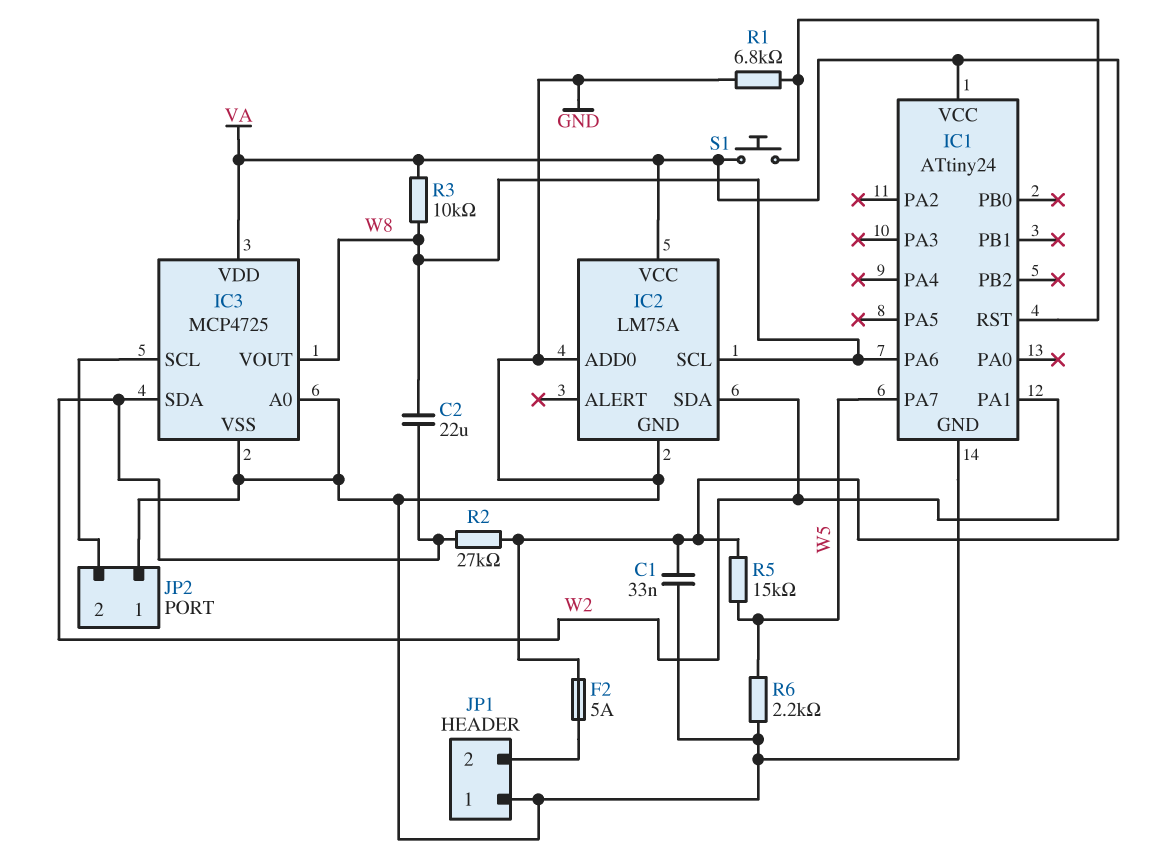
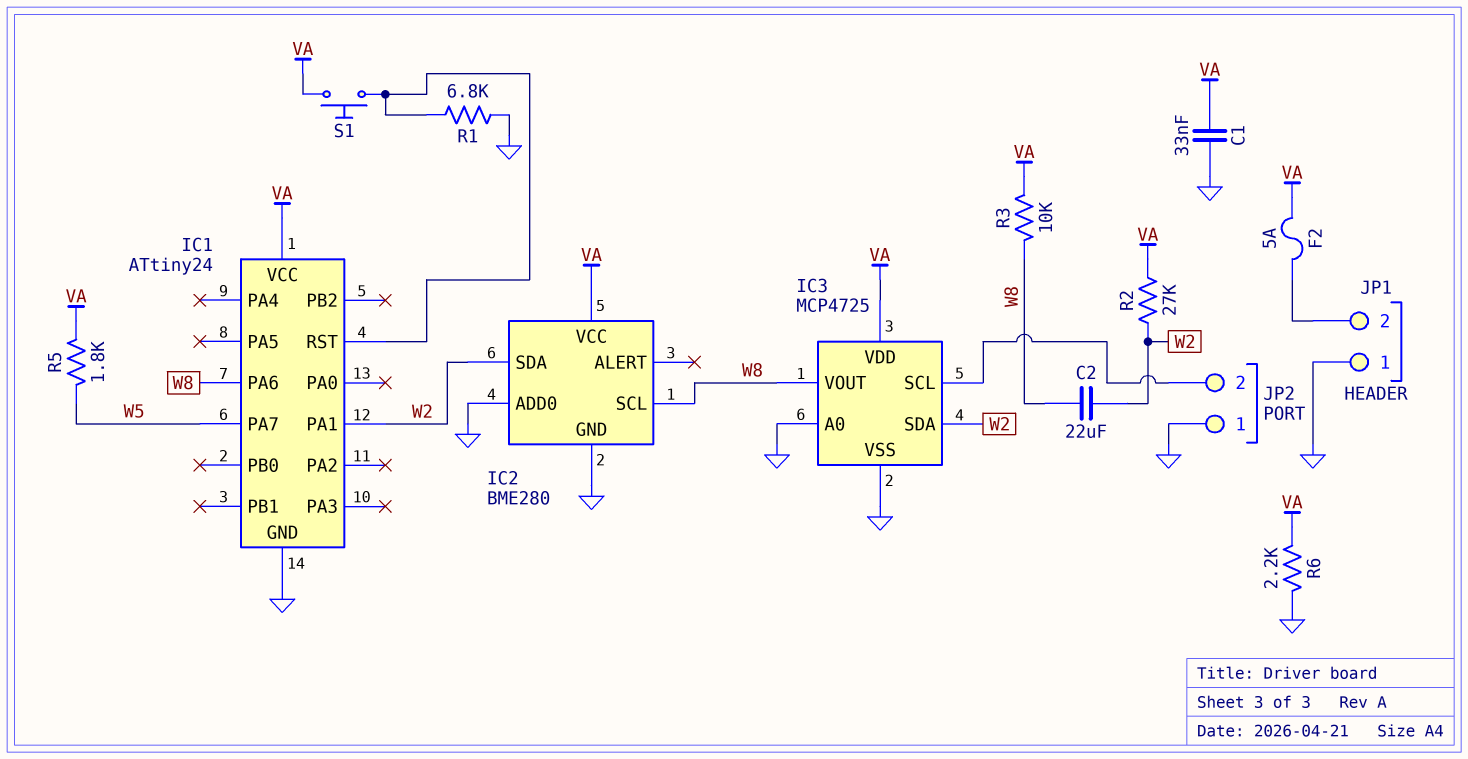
IC2: LM75A -> BME280
R5: 15k (VA, W5) -> 1.8k (VA, W5)
R6: 2.2k (GND, W5) -> 2.2k (GND, VA)

